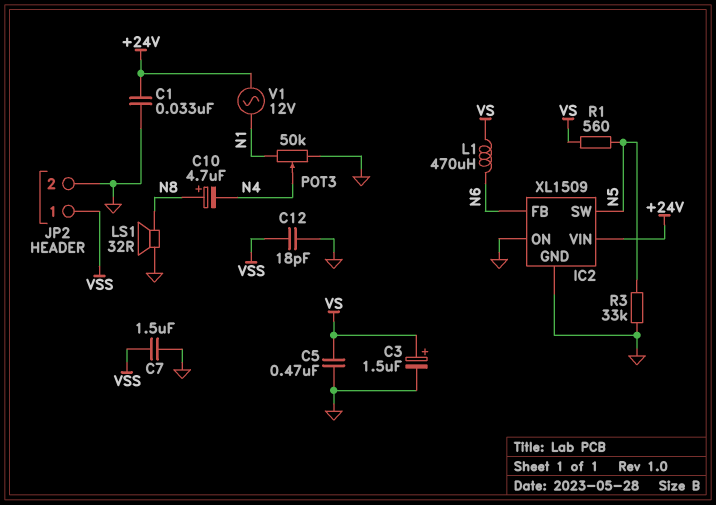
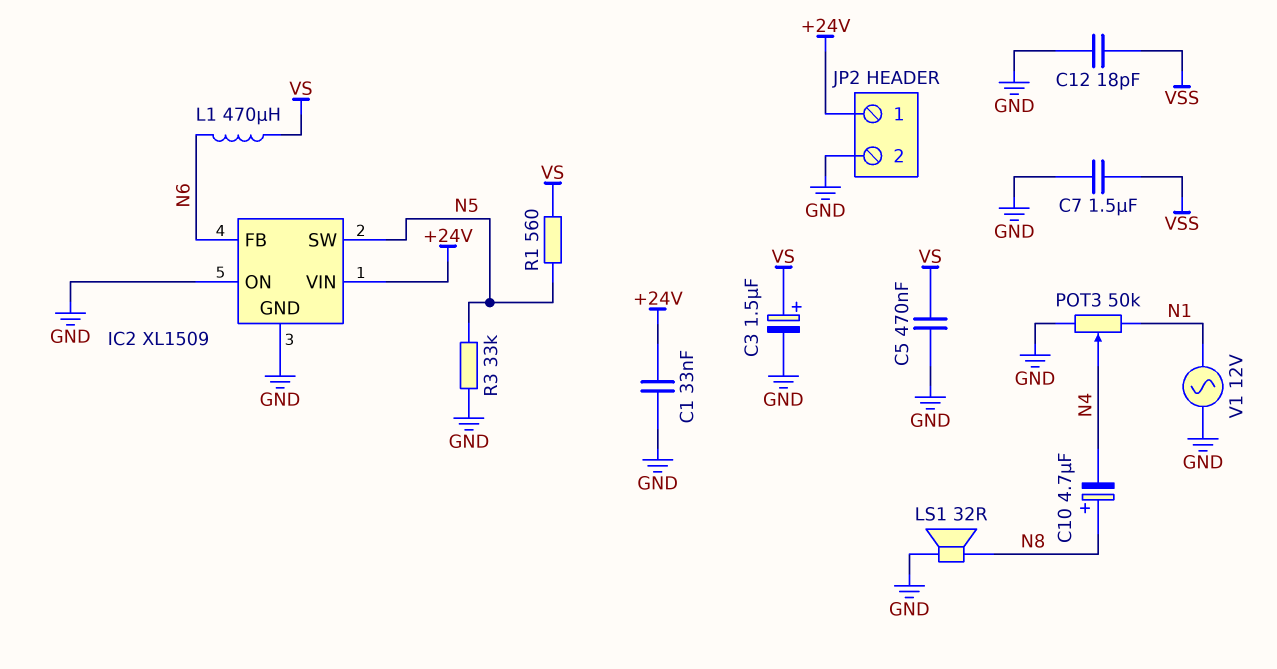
JP2 pin 1: VSS -> +24V
V1: AC 12V (+24V, N1) -> AC 12V (GND, N1)

